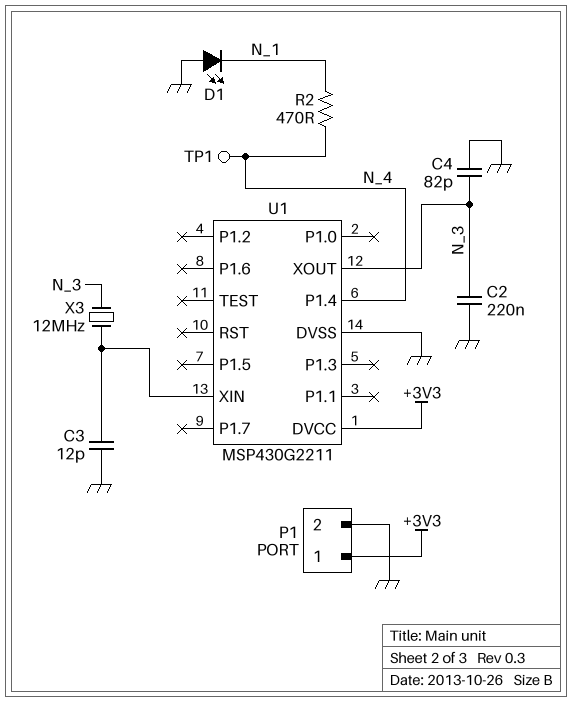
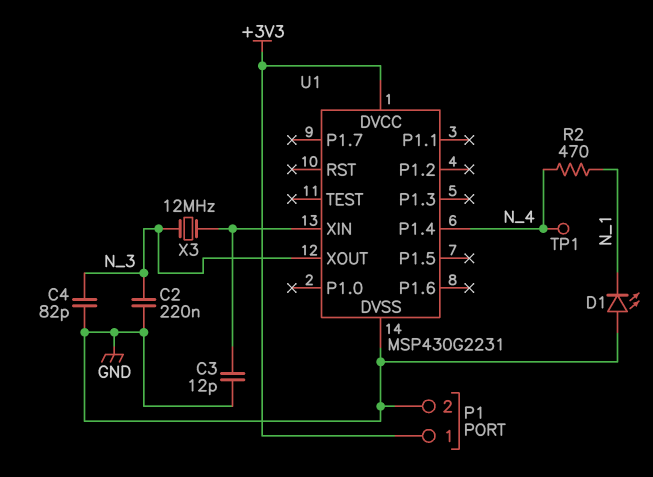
U1: MSP430G2211 -> MSP430G2231

